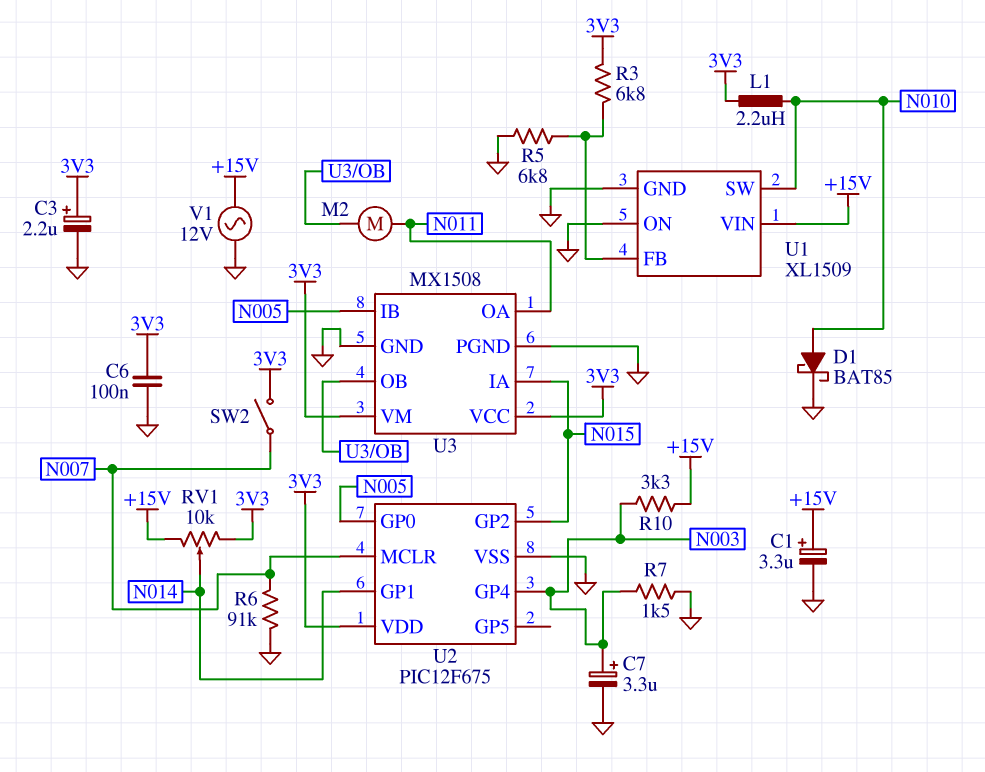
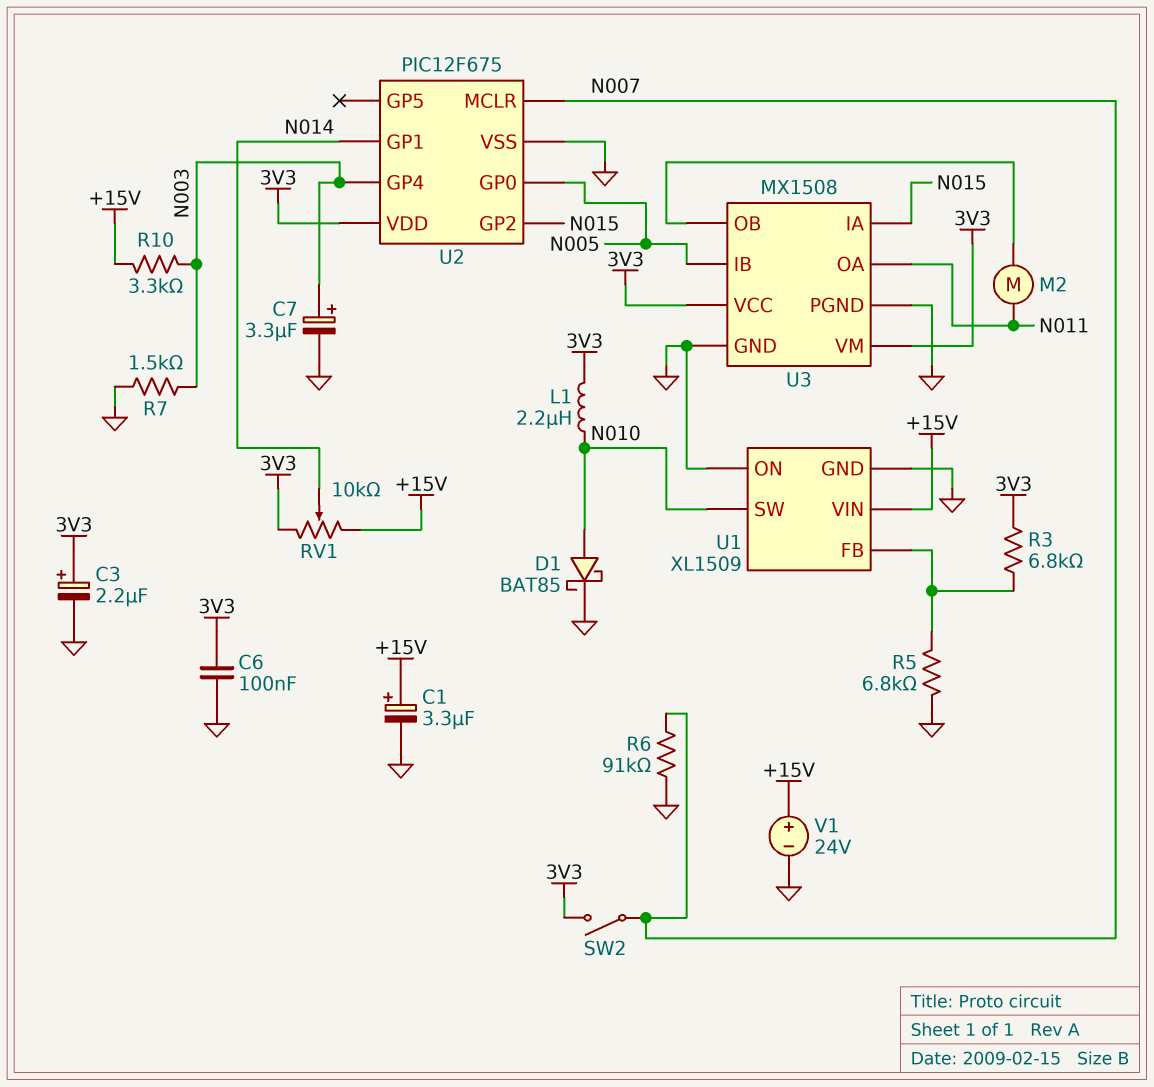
V1: AC 12V (+15V, GND) -> 24V (plus +15V, minus GND)

